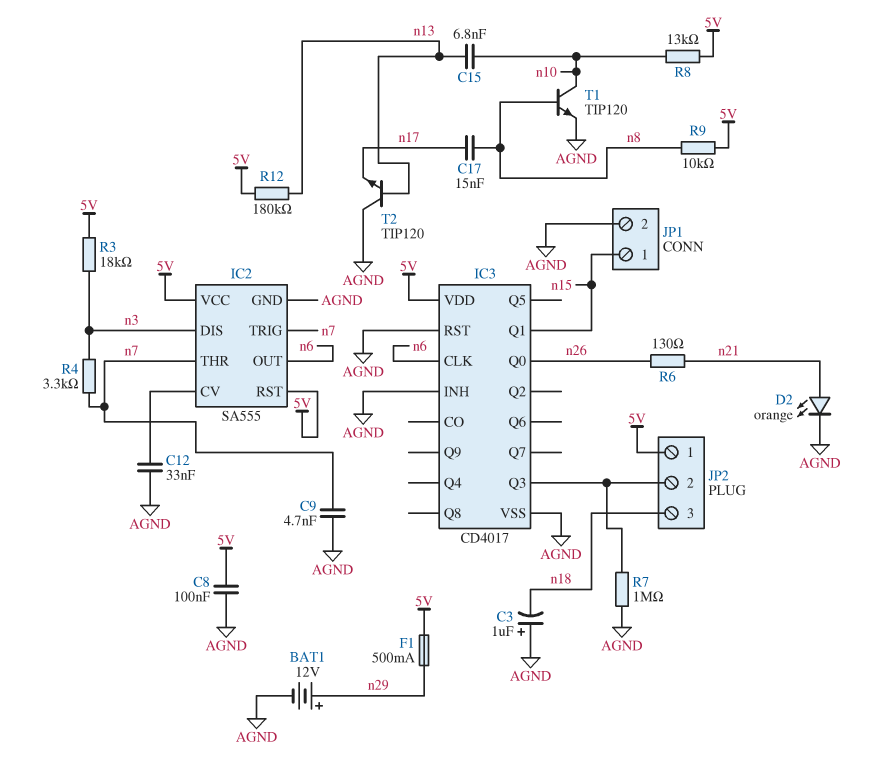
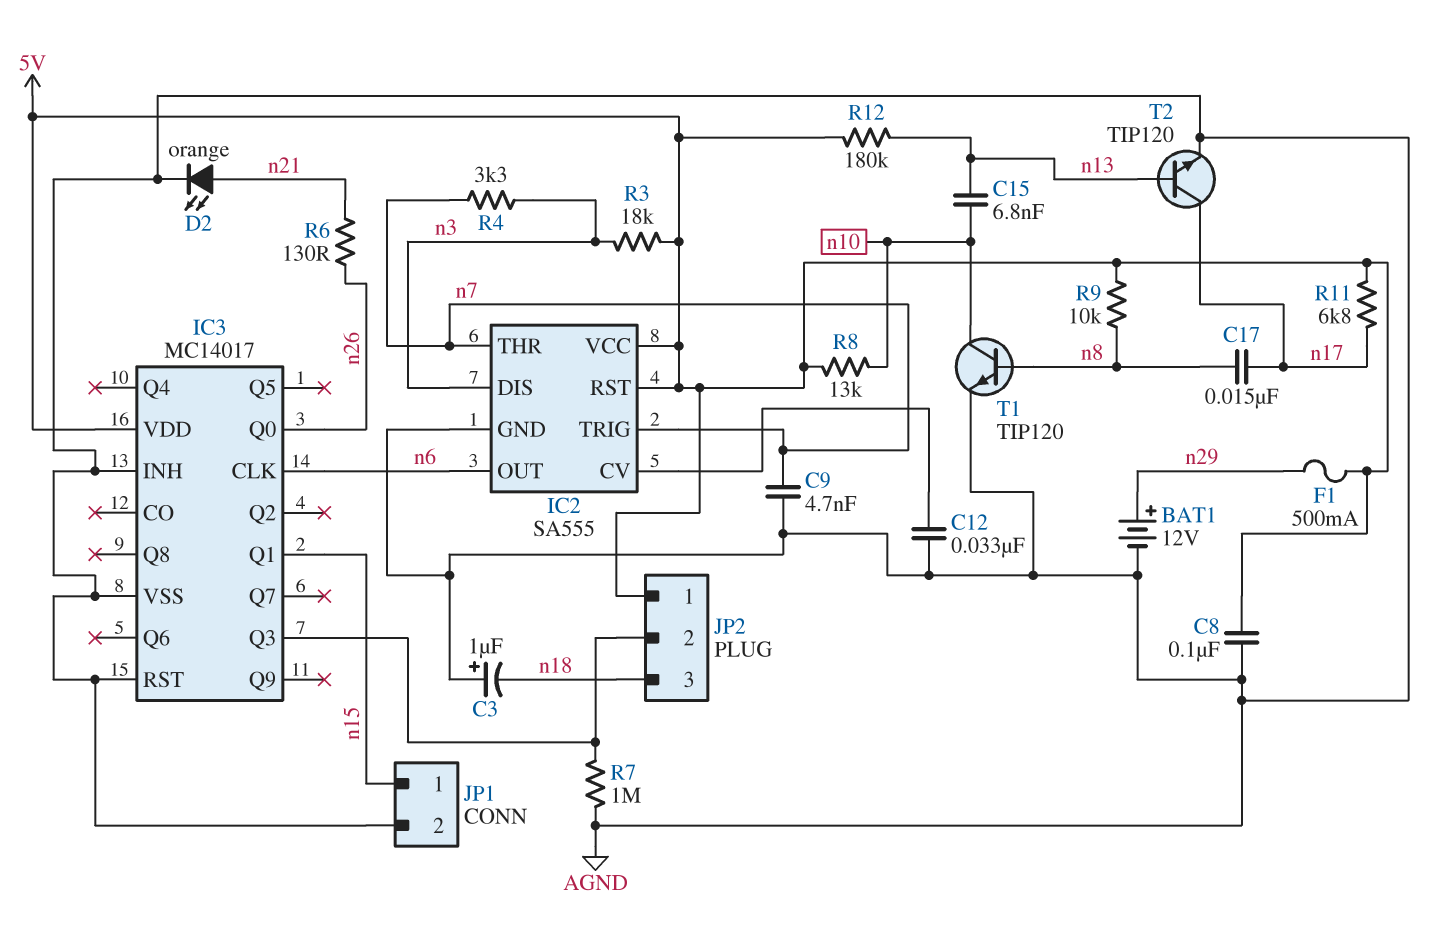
IC3: CD4017 -> MC14017
R11: none -> 6.8k (5V, n17)
T2: NPN TIP120 (B n13, C AGND, E n17) -> NPN TIP120 (B n13, C n17, E AGND)

